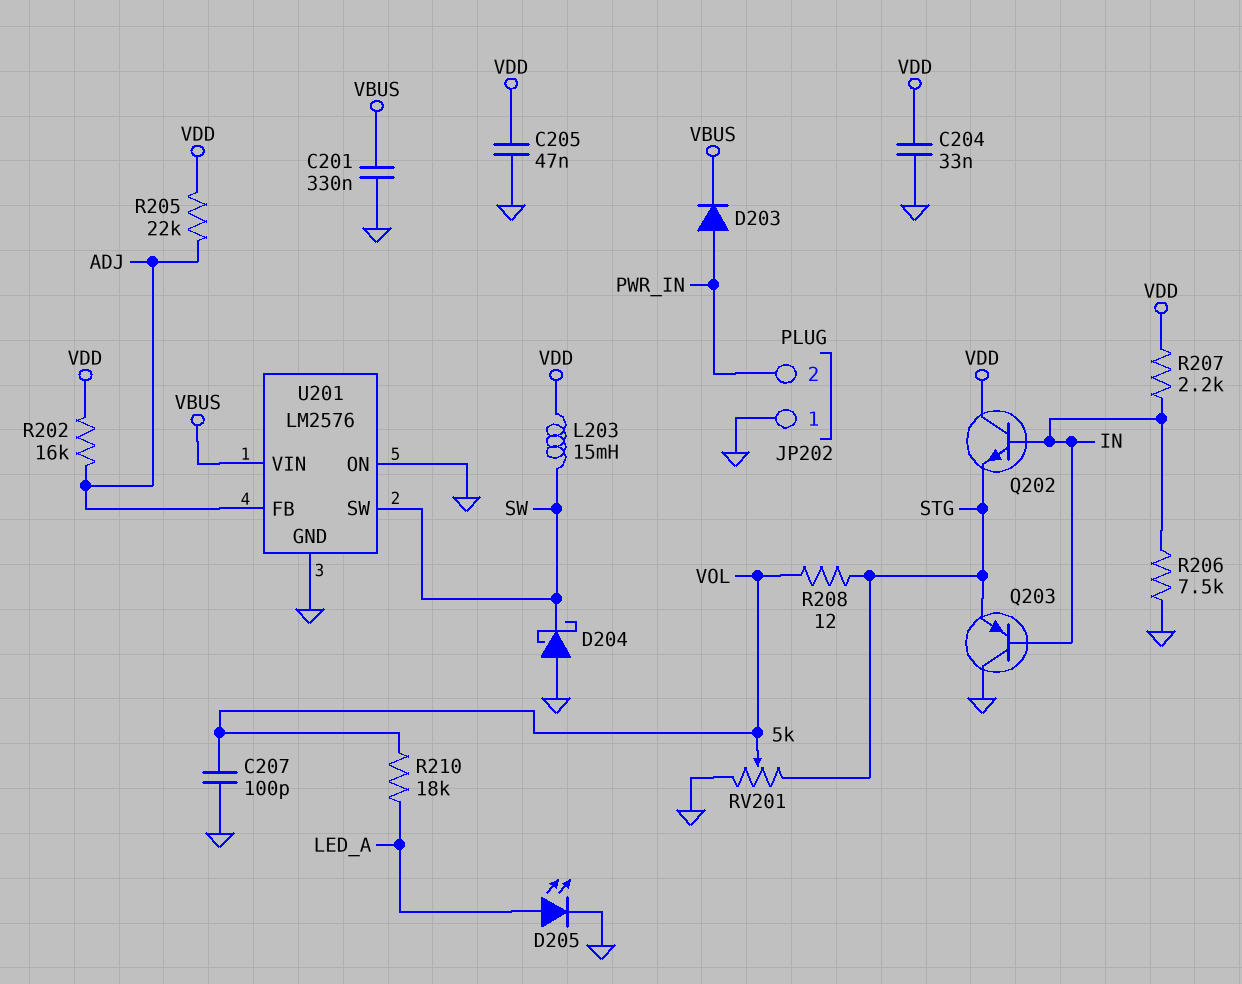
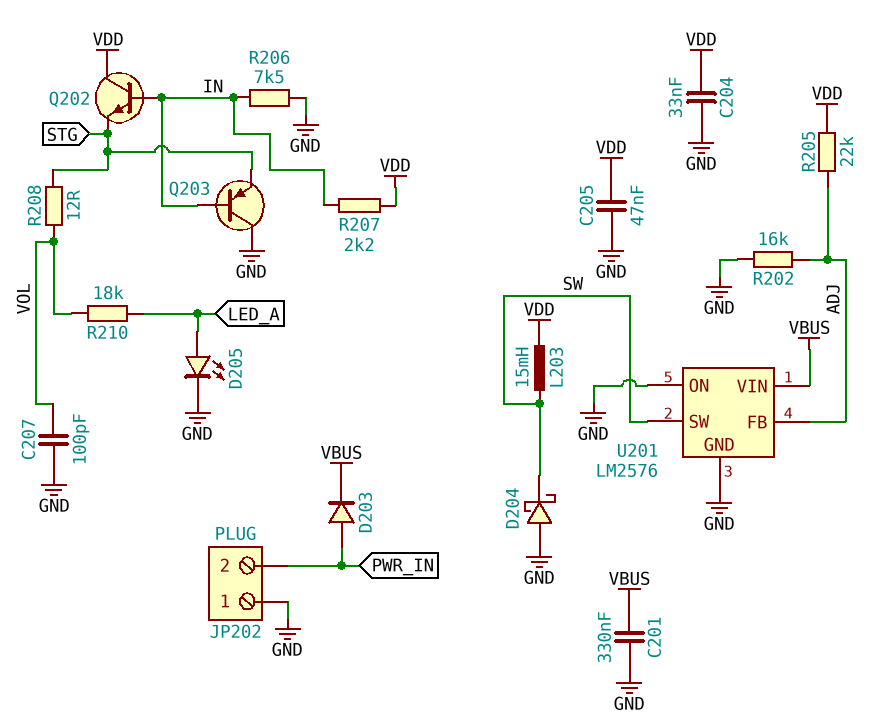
R202: 16k (ADJ, VDD) -> 16k (ADJ, GND)
RV201: 5k (GND, STG, wiper VOL) -> none

